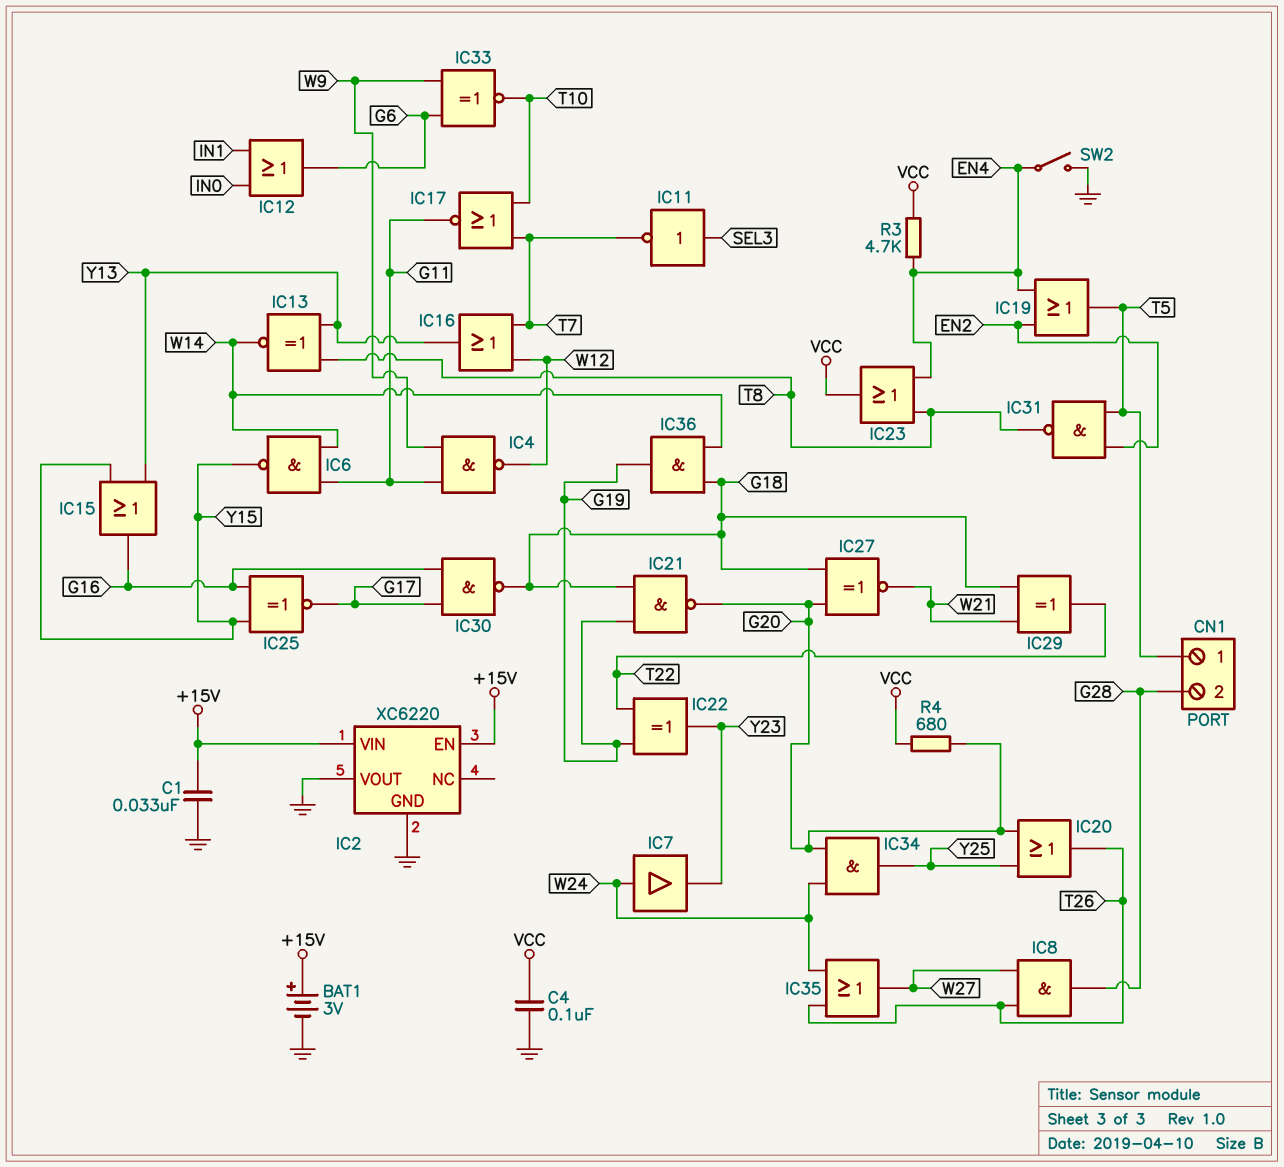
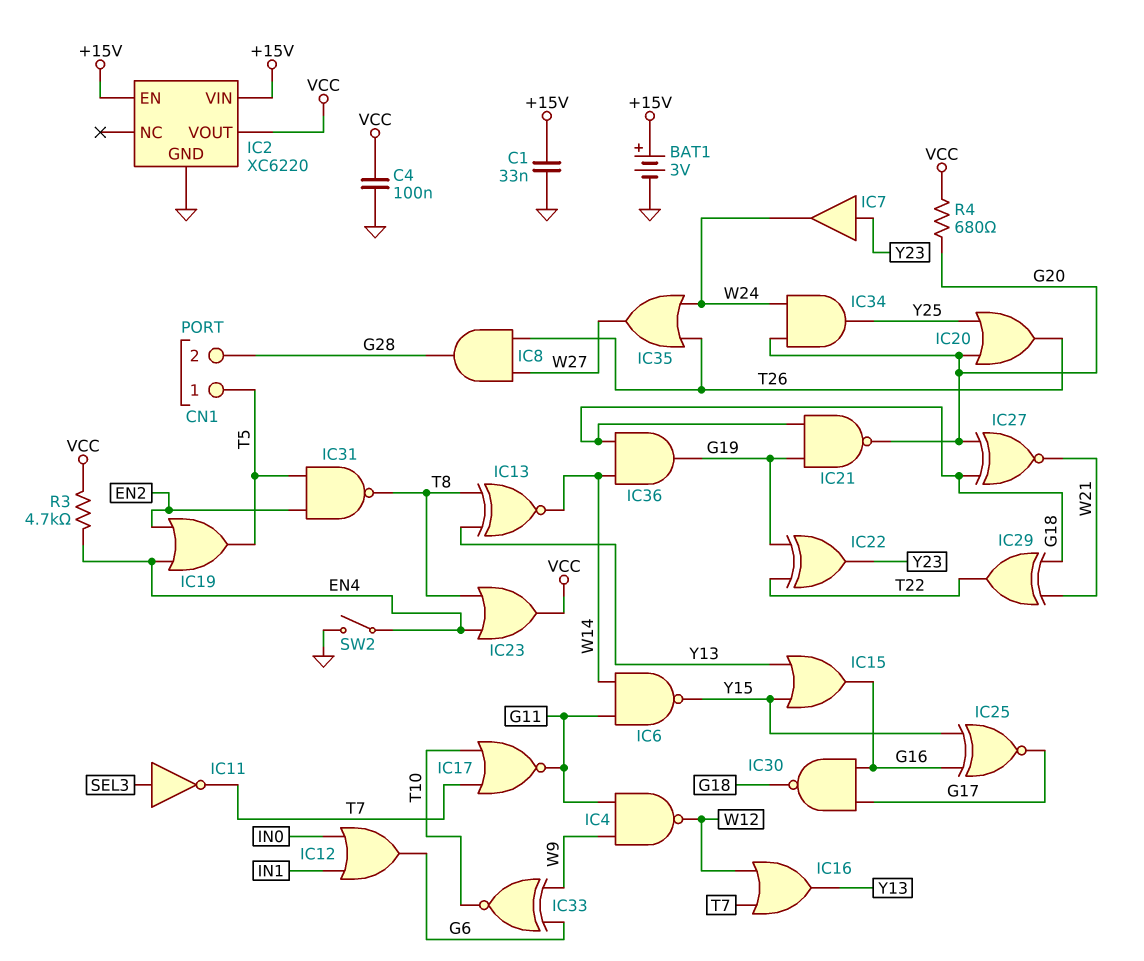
IC2 pin VOUT: GND -> VCC
IC7: buffer (in W24, out Y23) -> buffer (in Y23, out W24)

